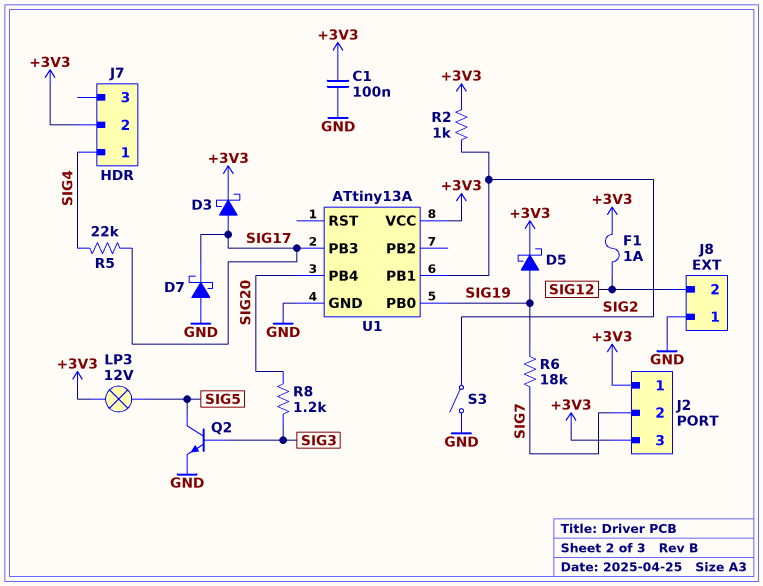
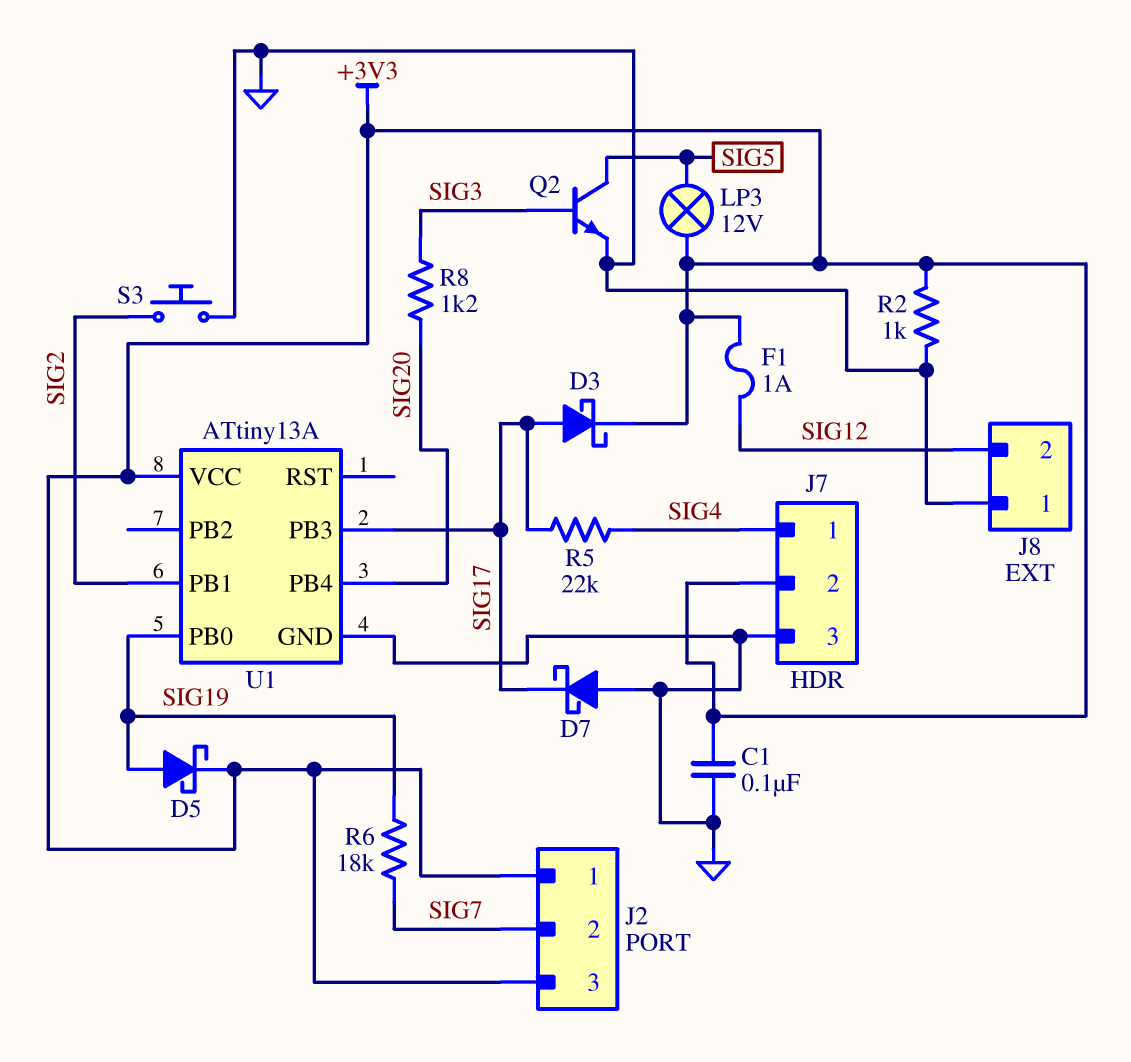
J7 pin 3: none -> GND
R2: 1k (+3V3, SIG2) -> 1k (+3V3, GND)
S3: switch (GND, SIG2) -> button (GND, SIG2)

